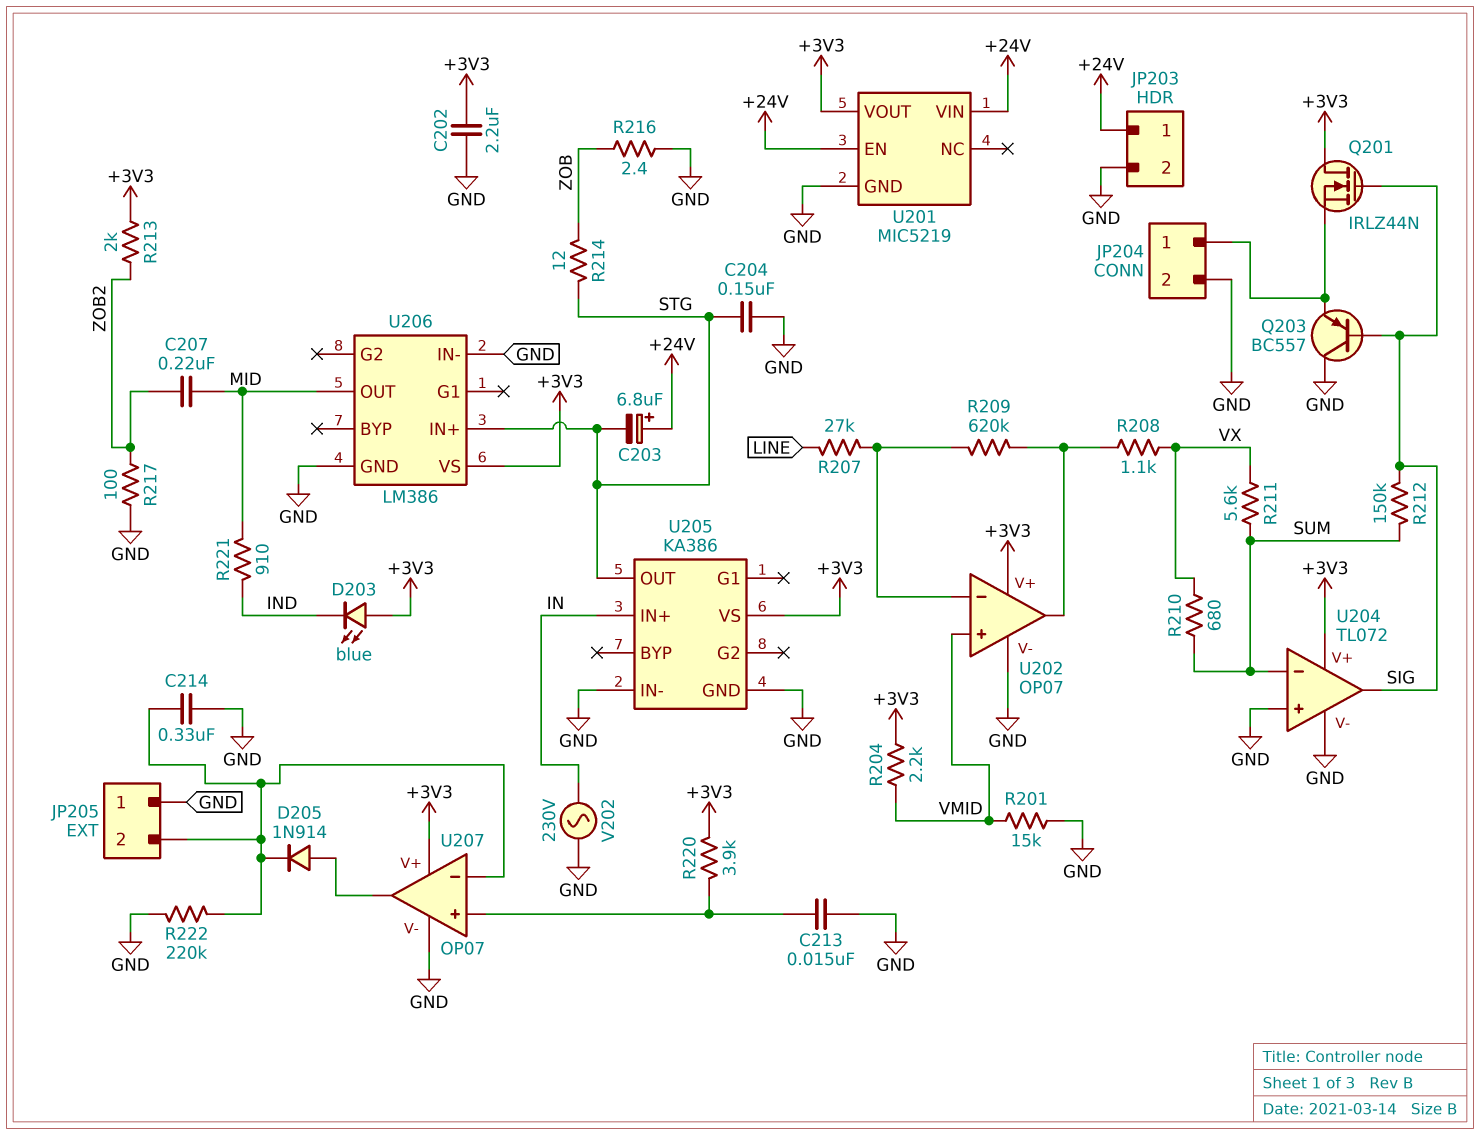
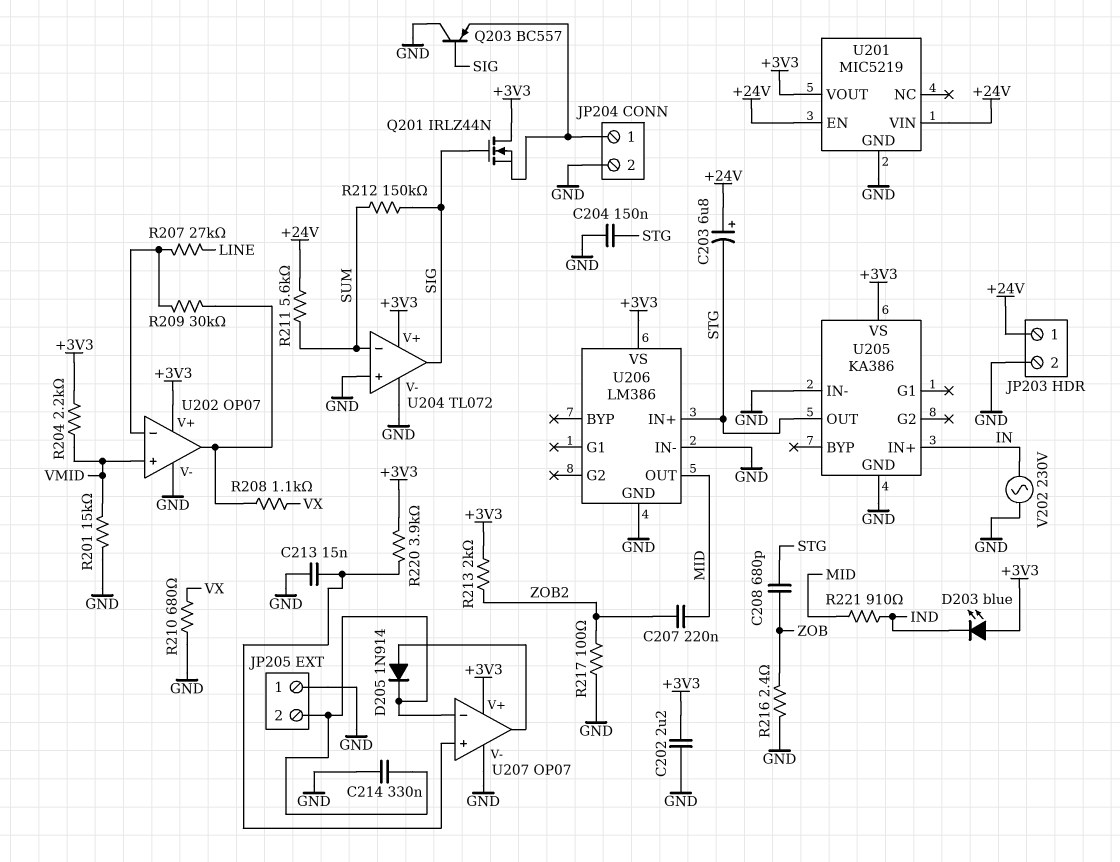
C208: none -> 680pF (STG, ZOB)
R209: 620k (U202/in-, U202/out) -> 30k (U202/in-, U202/out)
R210: 680 (SUM, VX) -> 680 (GND, VX)
R211: 5.6k (SUM, VX) -> 5.6k (+24V, SUM)
R214: 12 (STG, ZOB) -> none
R222: 220k (GND, JP205/2) -> none

